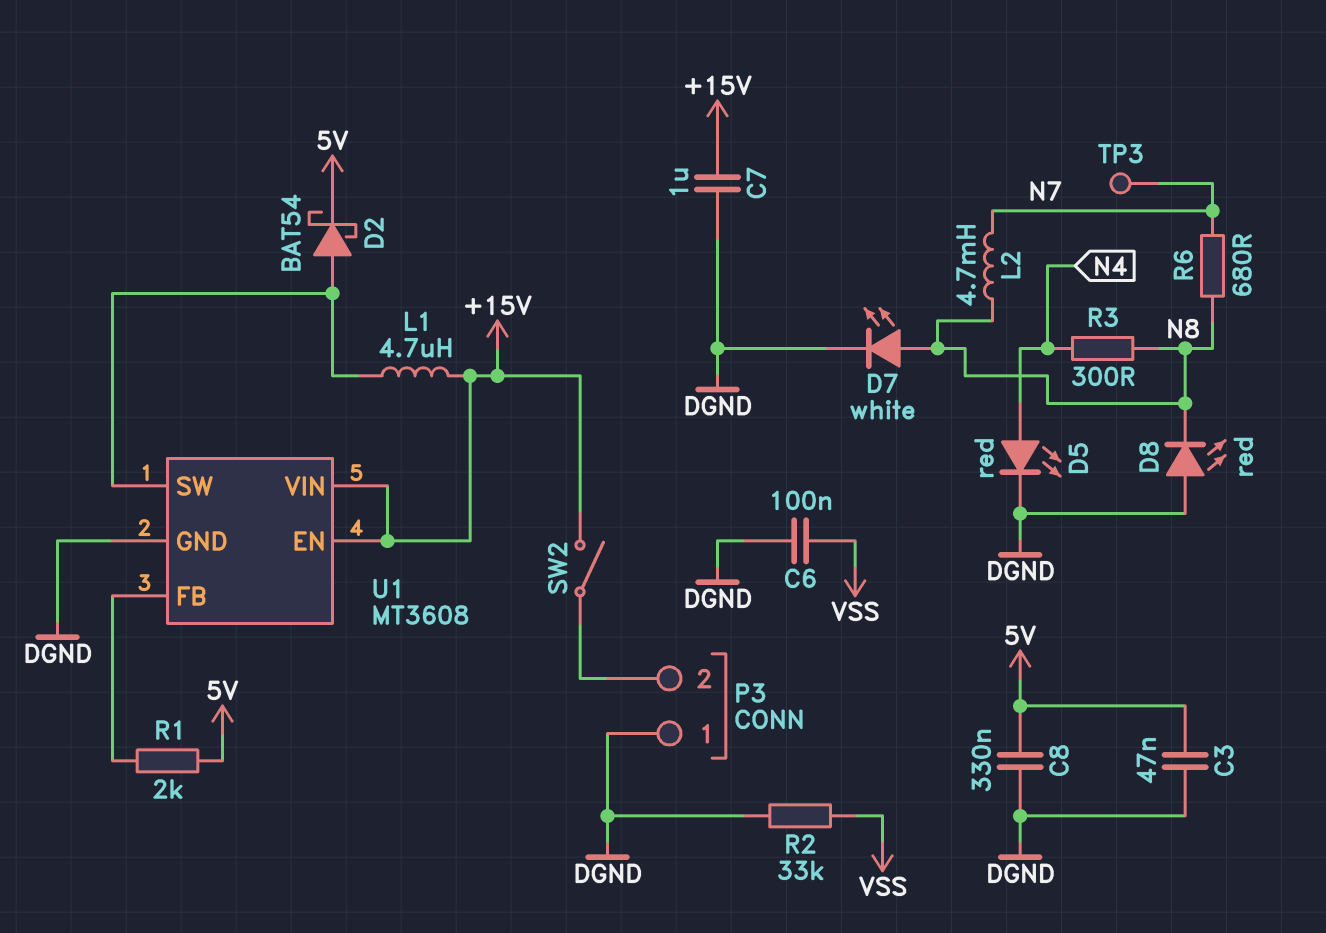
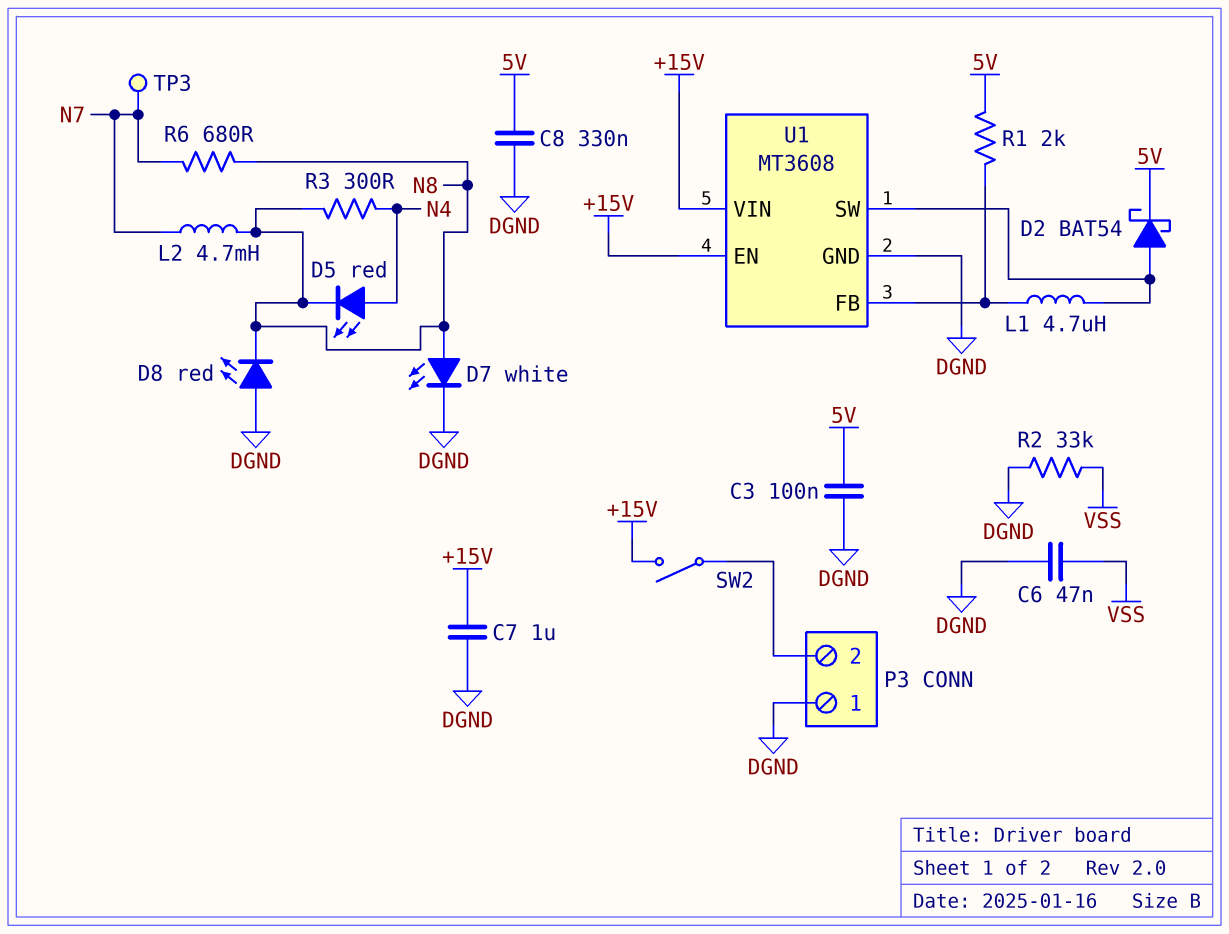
C3: 47nF (5V, DGND) -> 100nF (5V, DGND)
C6: 100nF (DGND, VSS) -> 47nF (DGND, VSS)
D5: LED red (A N4, K DGND) -> LED red (A N4, K N8)
L1: 4.7uH (+15V, U1/SW) -> 4.7uH (U1/FB, U1/SW)

